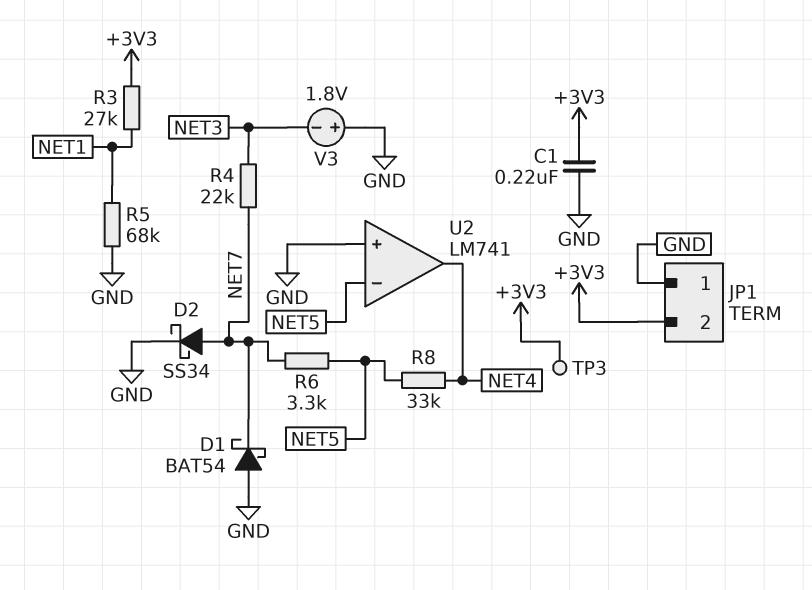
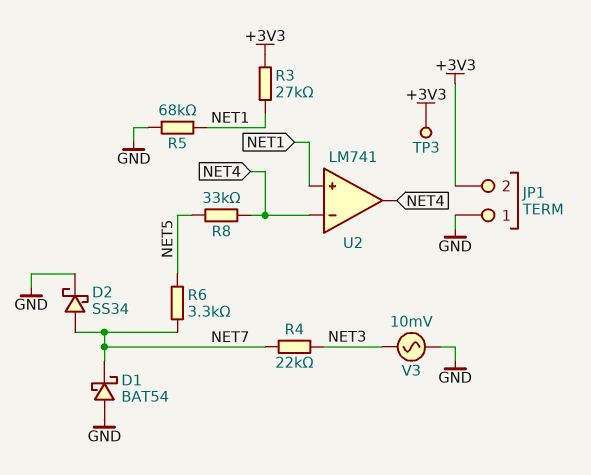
C1: 220nF (+3V3, GND) -> none
U2 pin in+: GND -> NET1
U2 pin in-: NET5 -> NET4
V3: 1.8V (plus GND, minus NET3) -> AC 10mV (GND, NET3)

